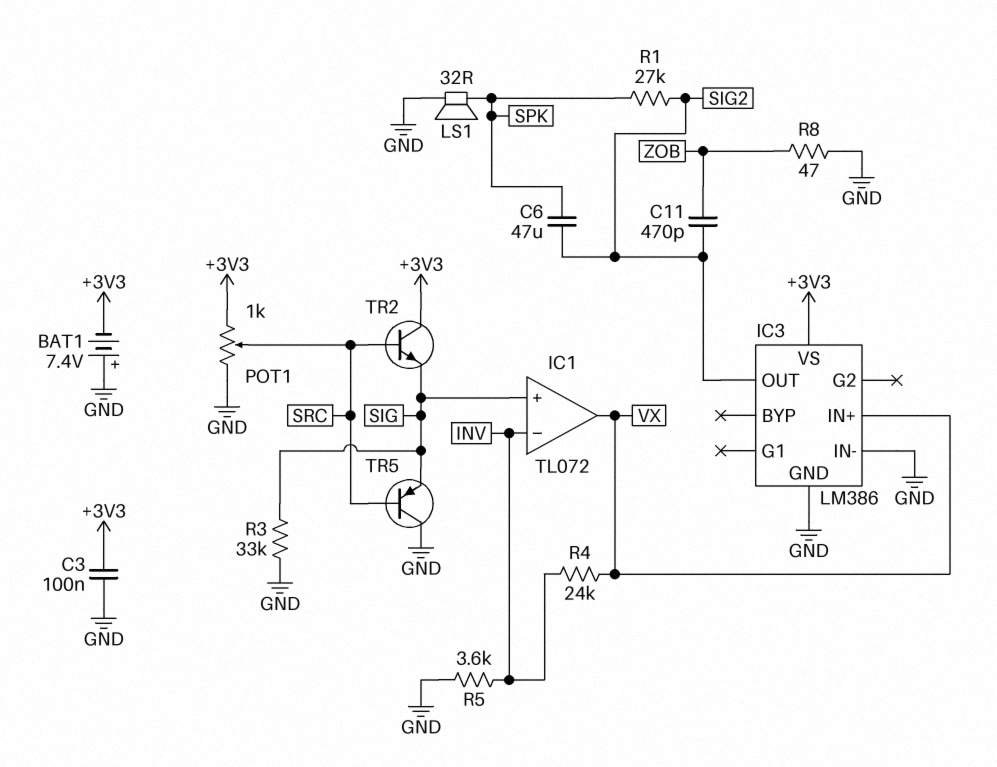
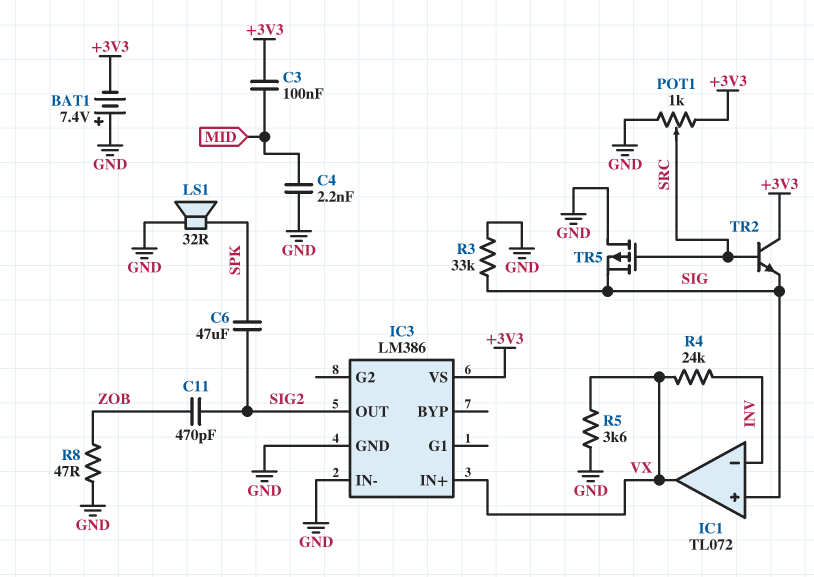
C3: 100nF (+3V3, GND) -> 100nF (+3V3, MID)
C4: none -> 2.2nF (GND, MID)
R1: 27k (SIG2, SPK) -> none
R5: 3.6k (GND, INV) -> 3.6k (GND, VX)
TR5: PNP (B SRC, C GND, E SIG) -> PMOS (G SRC, D GND, S SIG)

